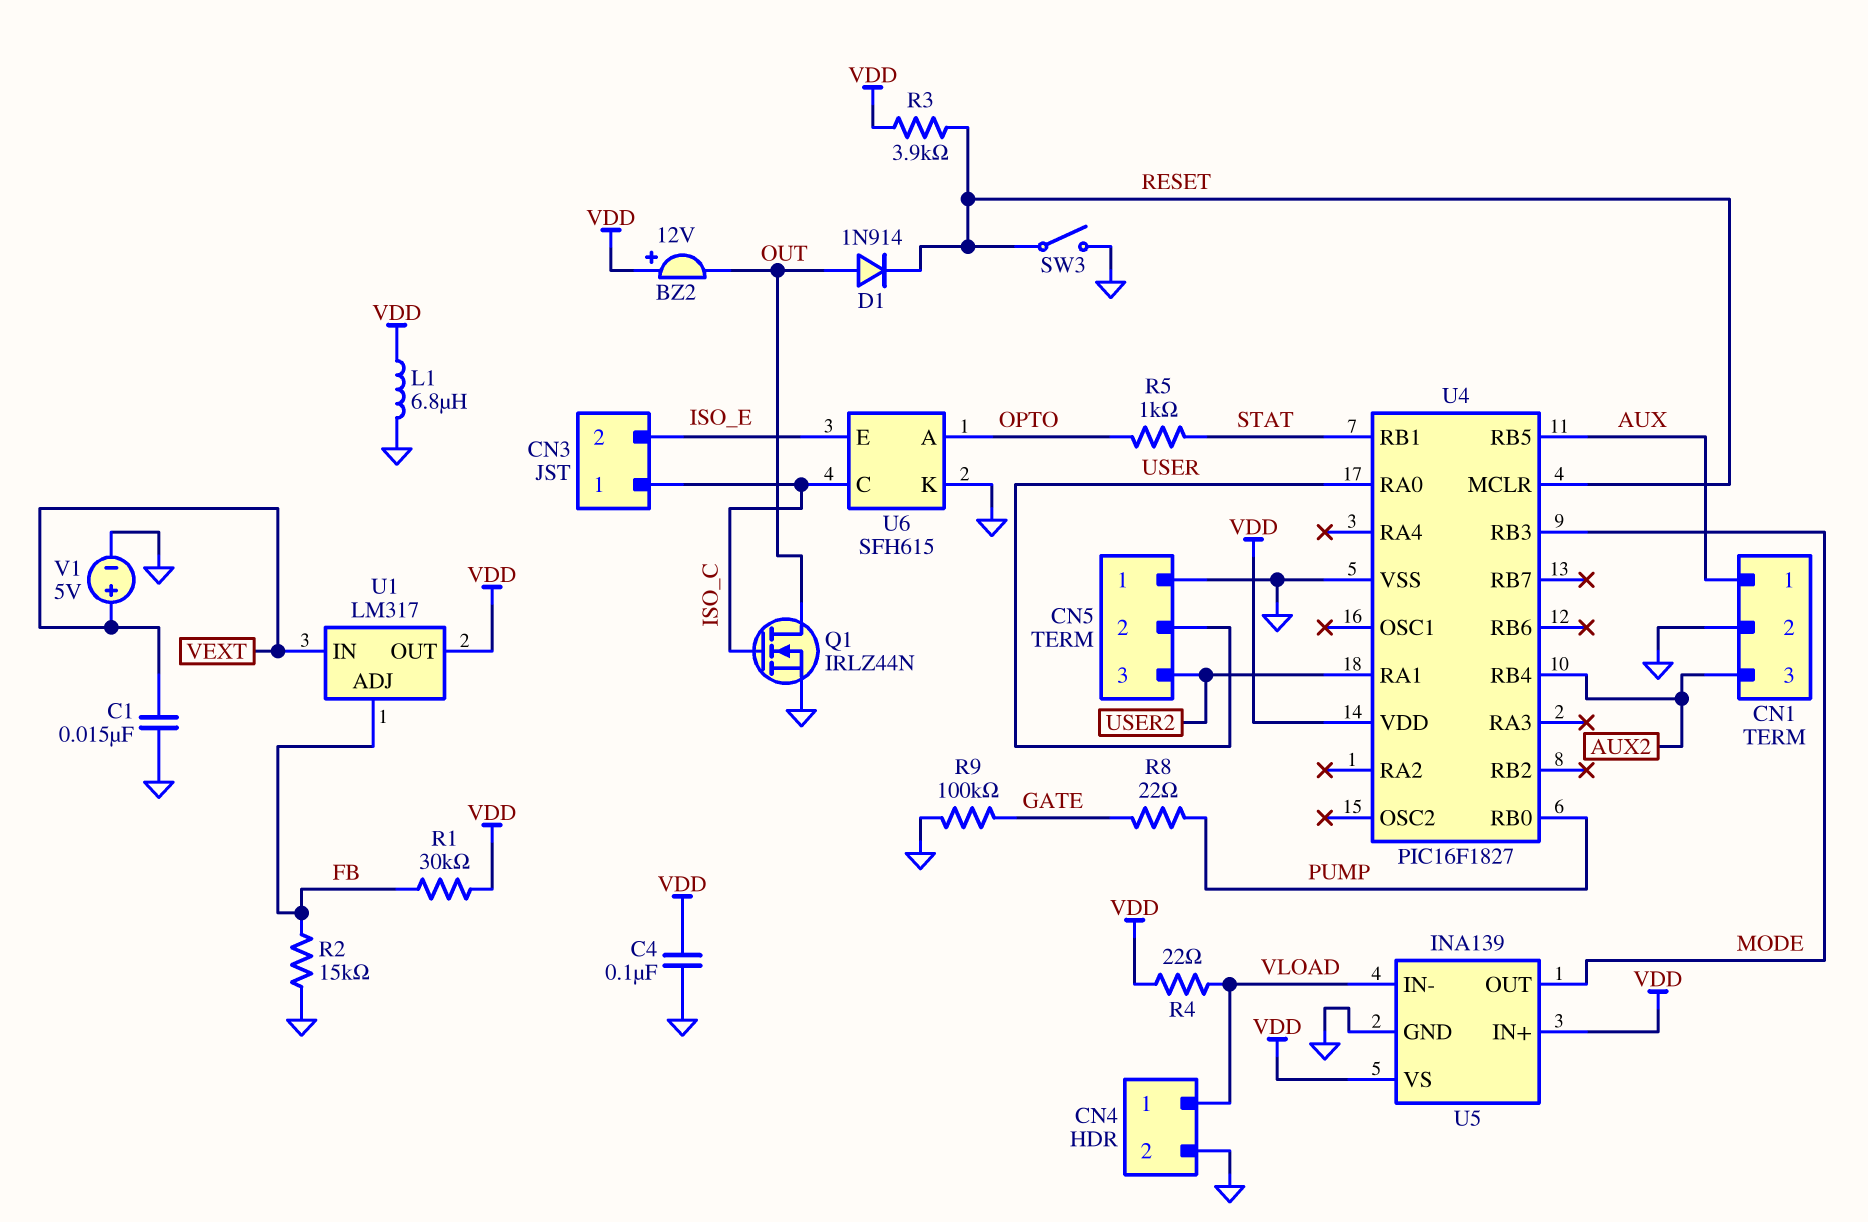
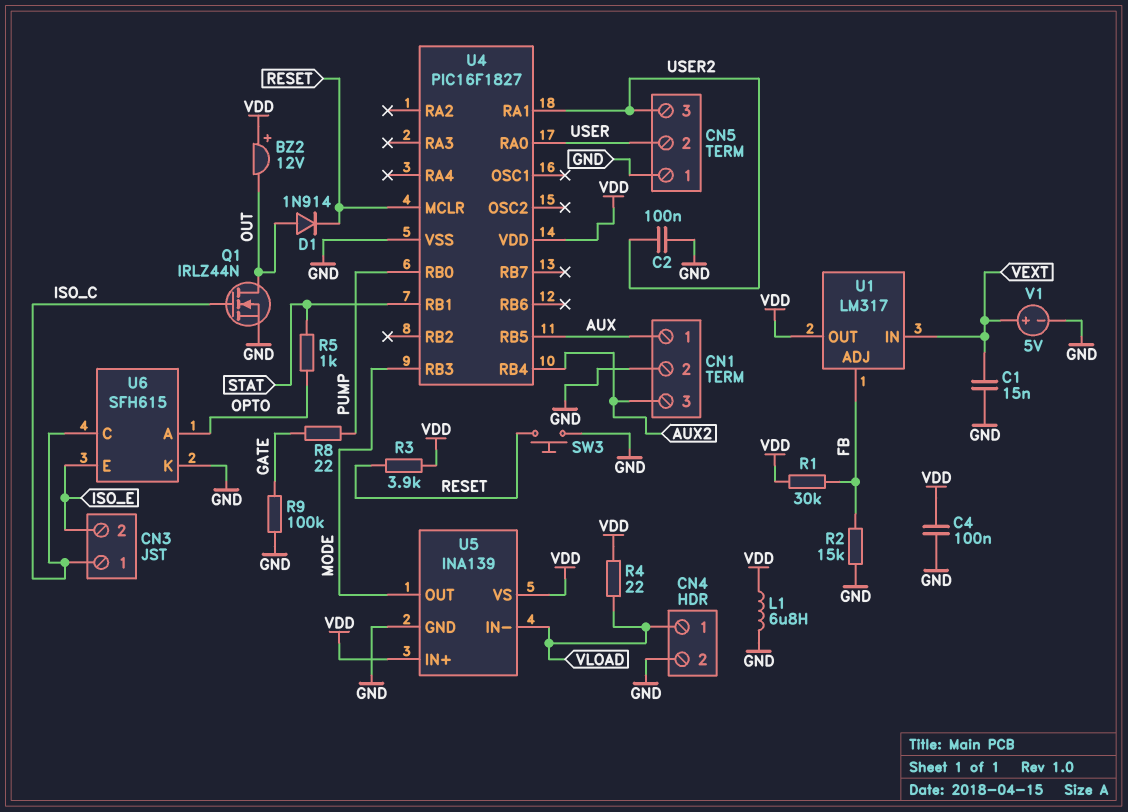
C2: none -> 100nF (GND, USER2)
SW3: switch (GND, RESET) -> button (GND, RESET)

